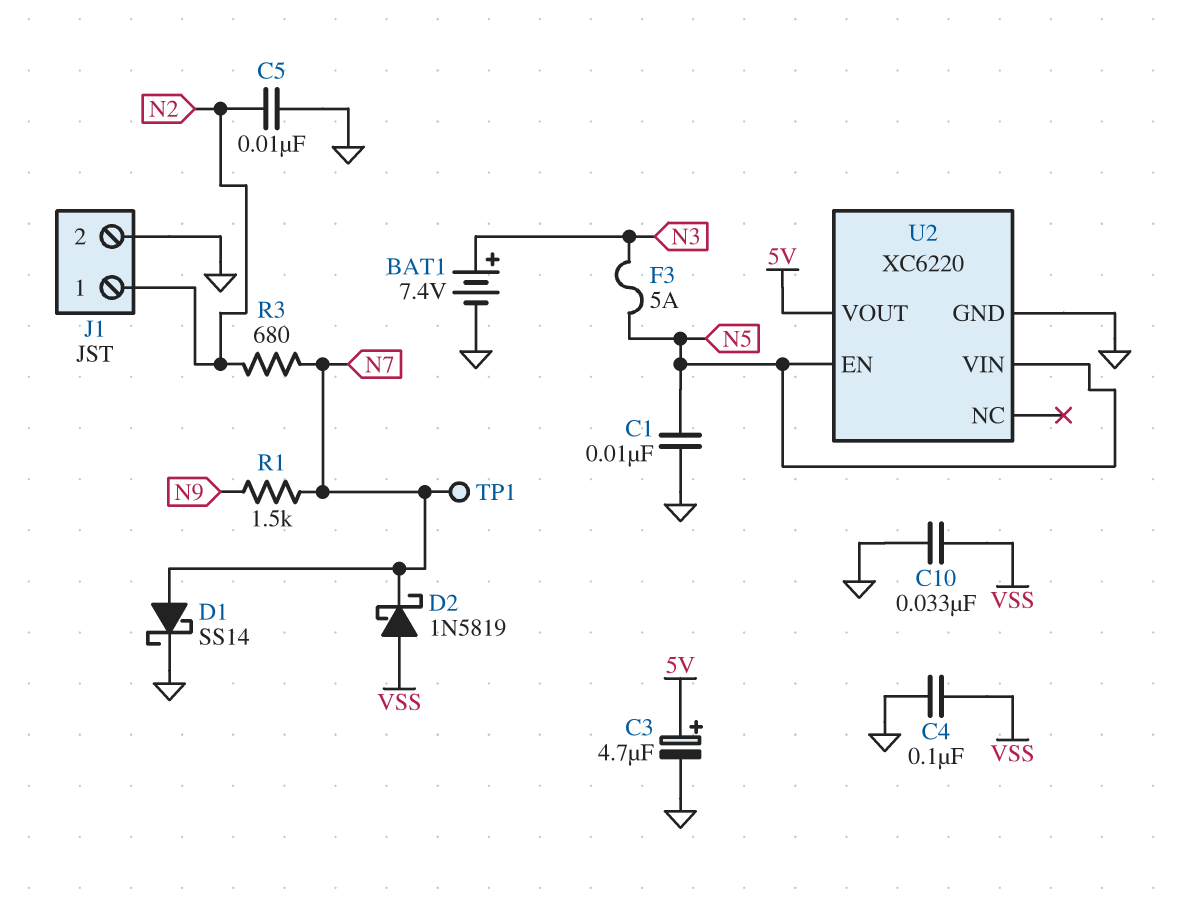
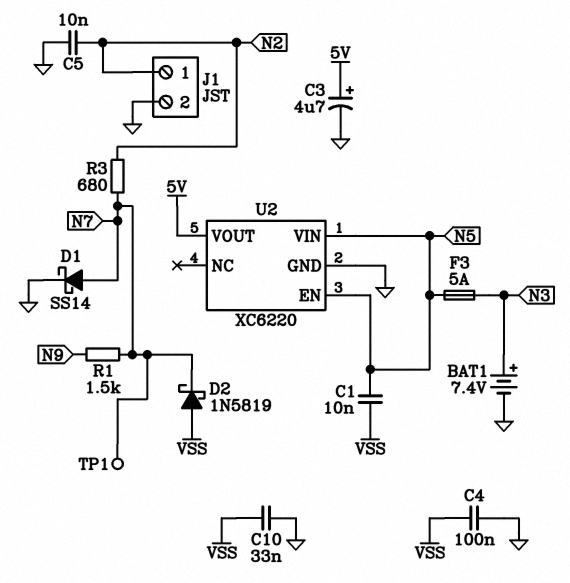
C1: 10nF (GND, N5) -> 10nF (N5, VSS)

